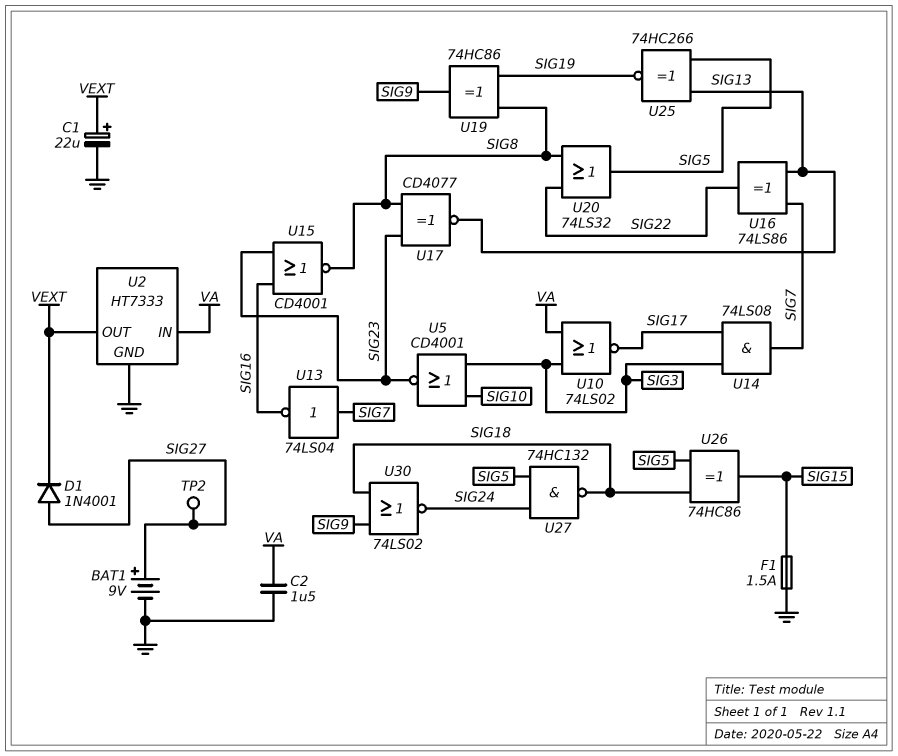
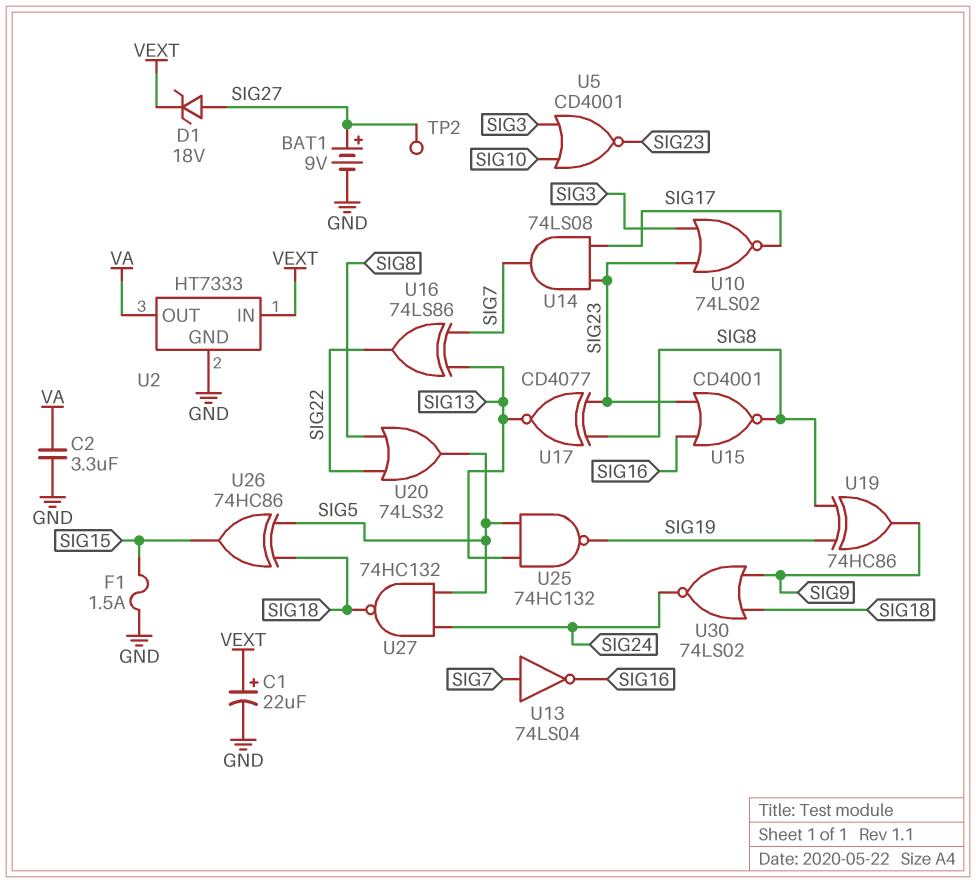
C2: 1.5uF (GND, VA) -> 3.3uF (GND, VA)
D1: diode 1N4001 (A SIG27, K VEXT) -> zener 18V (A SIG27, K VEXT)
U2 pin IN: VA -> VEXT
U2 pin OUT: VEXT -> VA
U10: NOR 74LS02 (in SIG3, in VA, out SIG17) -> NOR 74LS02 (in SIG3, in SIG23, out SIG17)
U14: AND 74LS08 (in SIG3, in SIG17, out SIG7) -> AND 74LS08 (in SIG17, in SIG23, out SIG7)
U25: XNOR 74HC266 (in SIG5, in SIG13, out SIG19) -> NAND 74HC132 (in SIG5, in SIG13, out SIG19)

